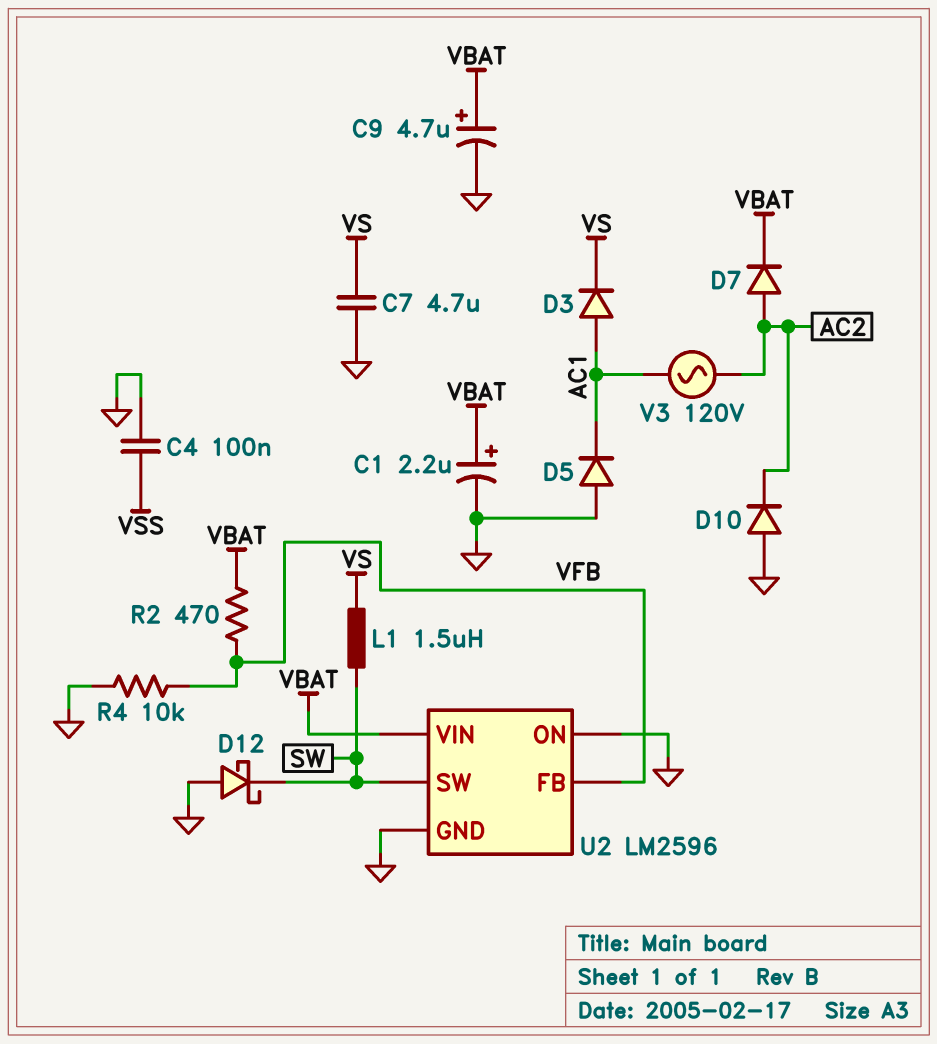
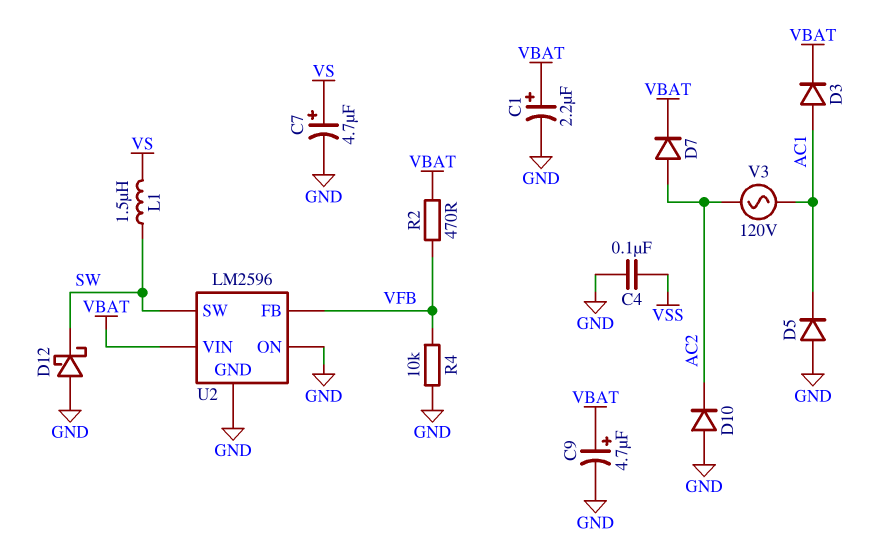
C7: 4.7uF (GND, VS) -> 4.7uF (plus VS, minus GND)
D3: diode (A AC1, K VS) -> diode (A AC1, K VBAT)

